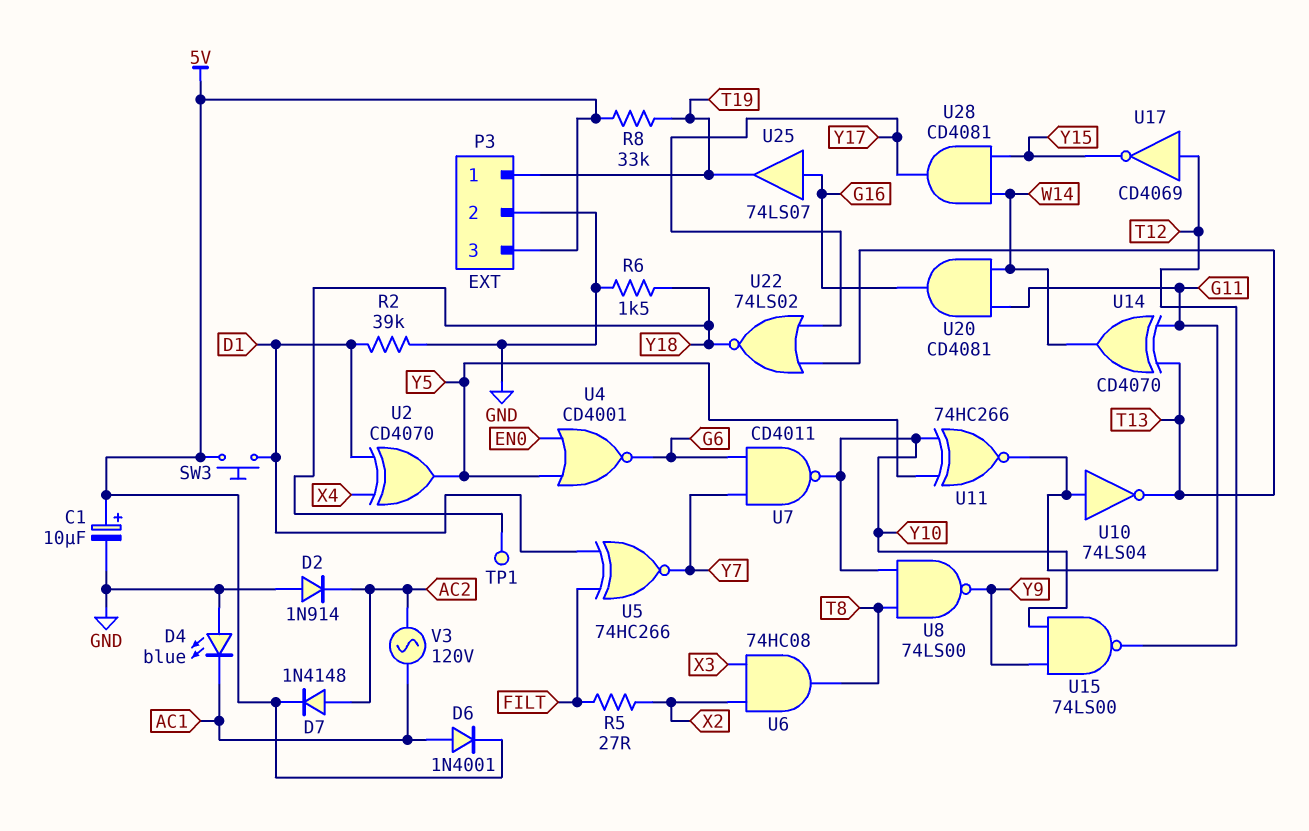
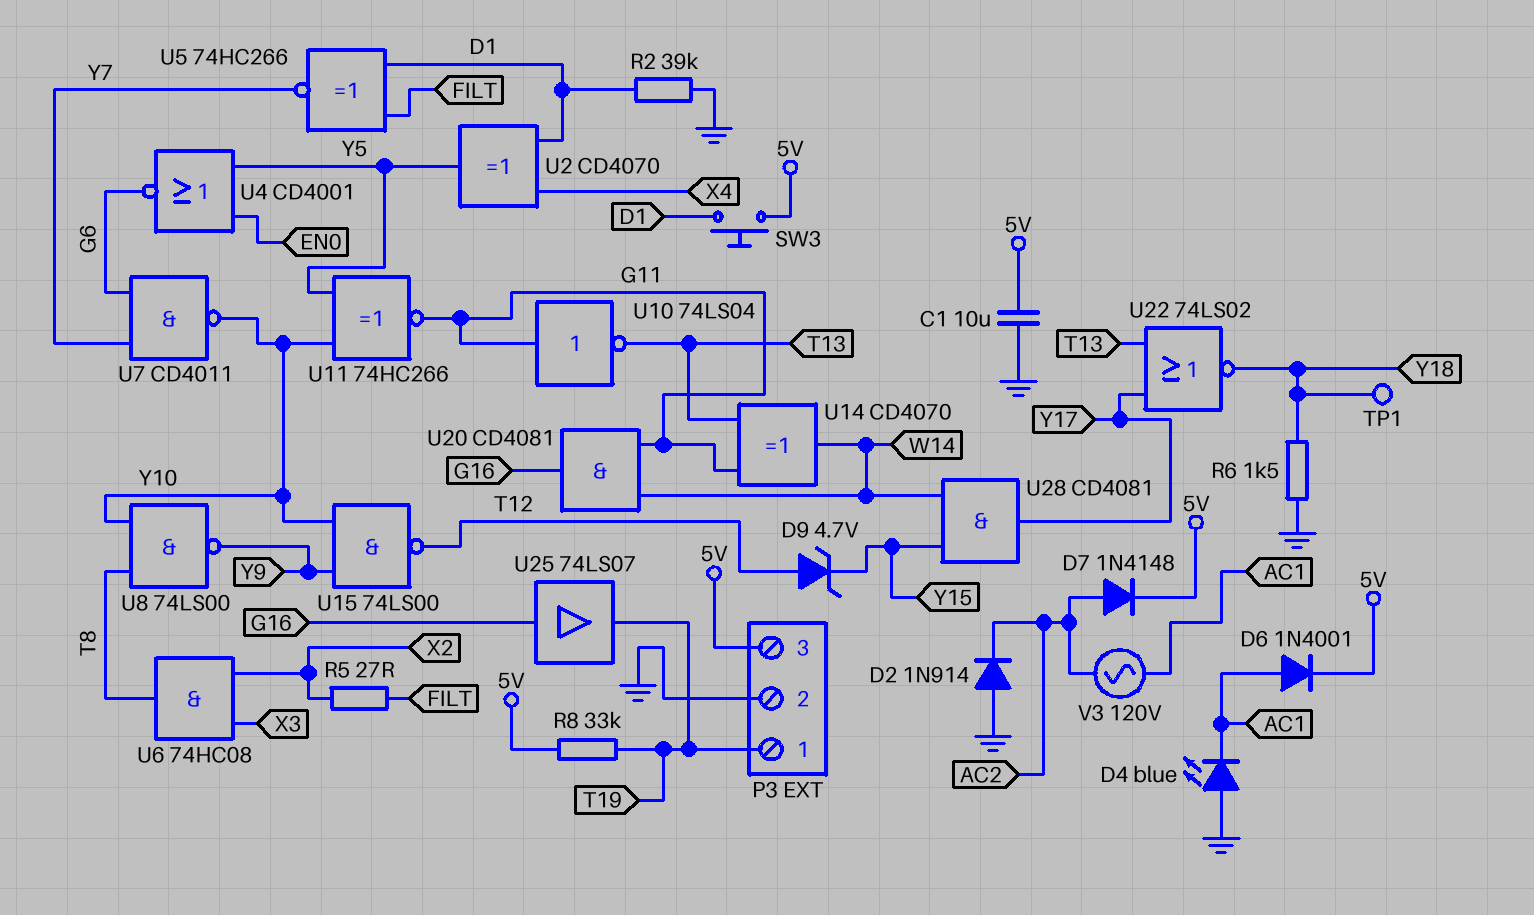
C1: 10uF (plus 5V, minus GND) -> 10uF (5V, GND)
D9: none -> zener 4.7V (A T12, K Y15)
U17: NOT CD4069 (in T12, out Y15) -> none

